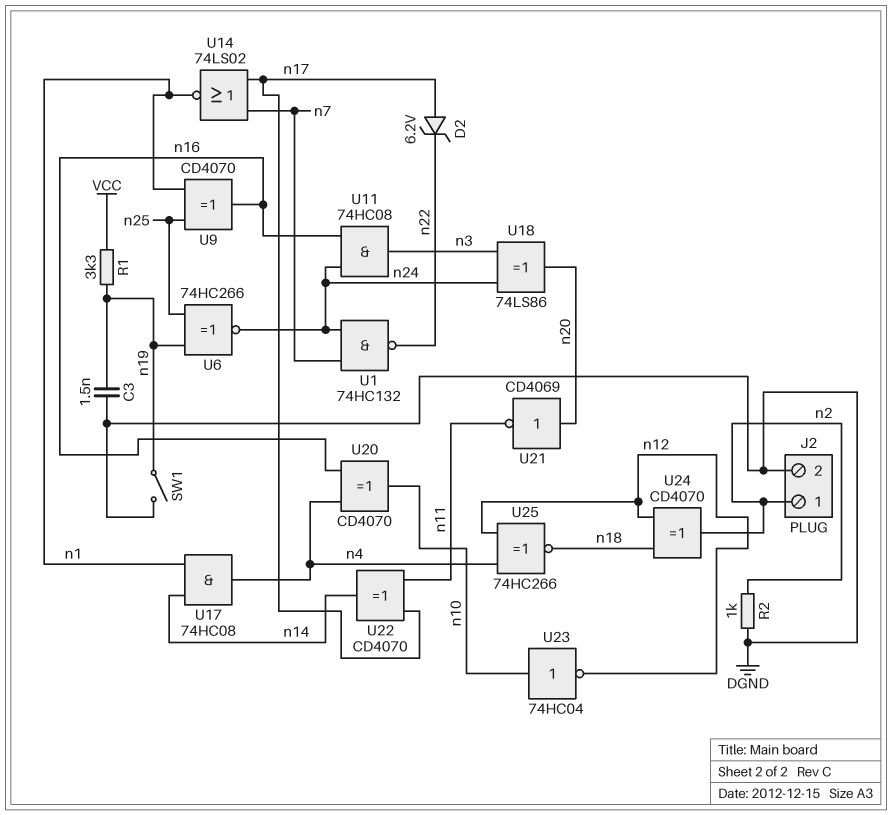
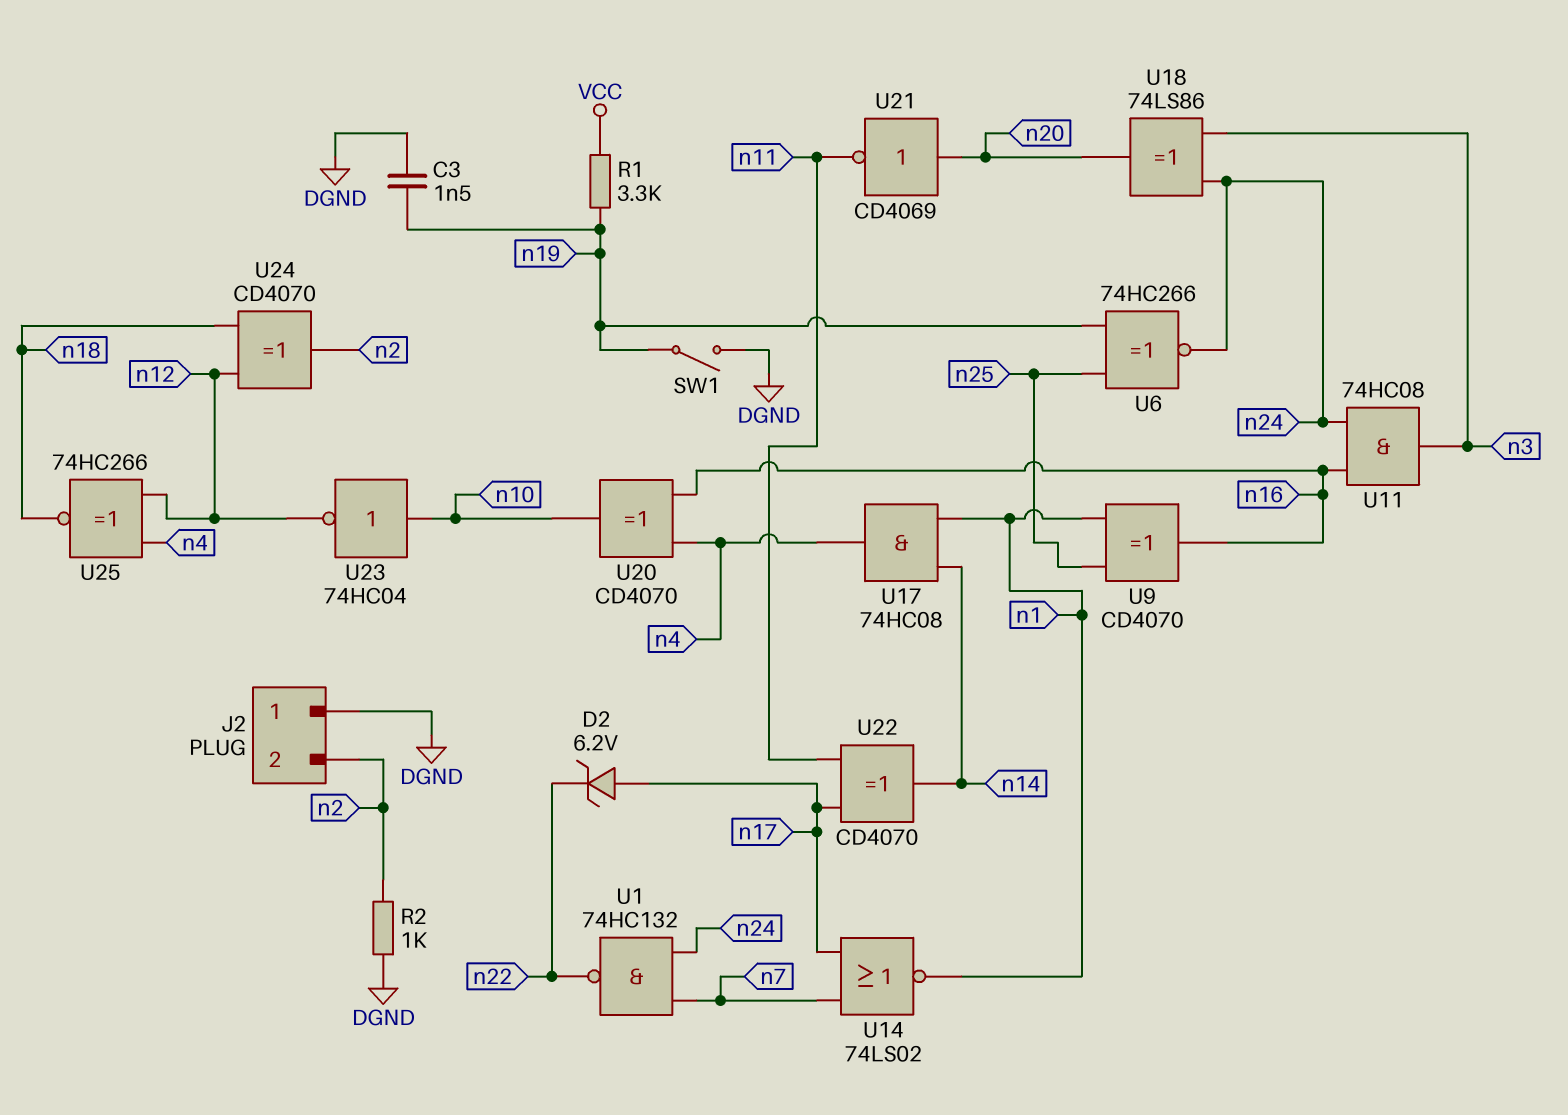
J2 pin 1: n2 -> DGND
J2 pin 2: DGND -> n2

